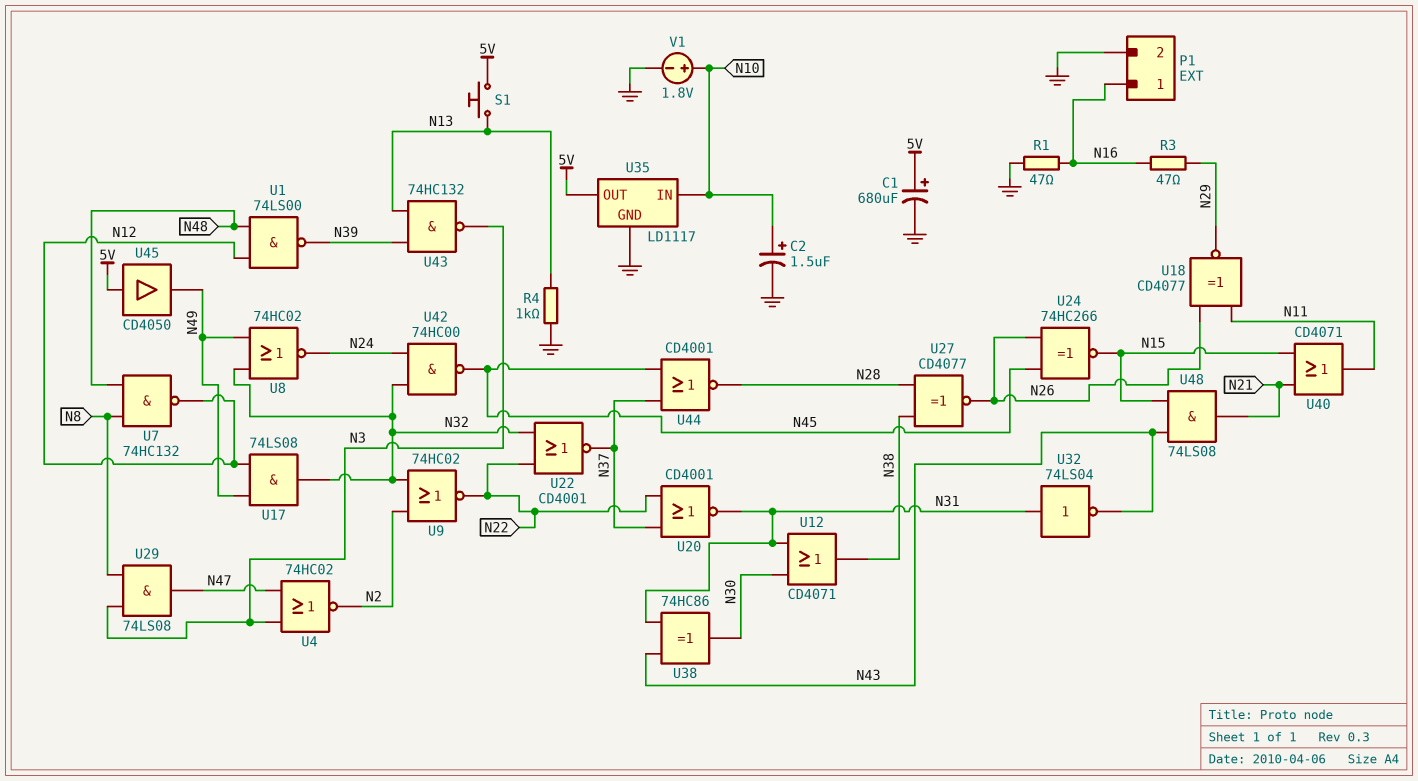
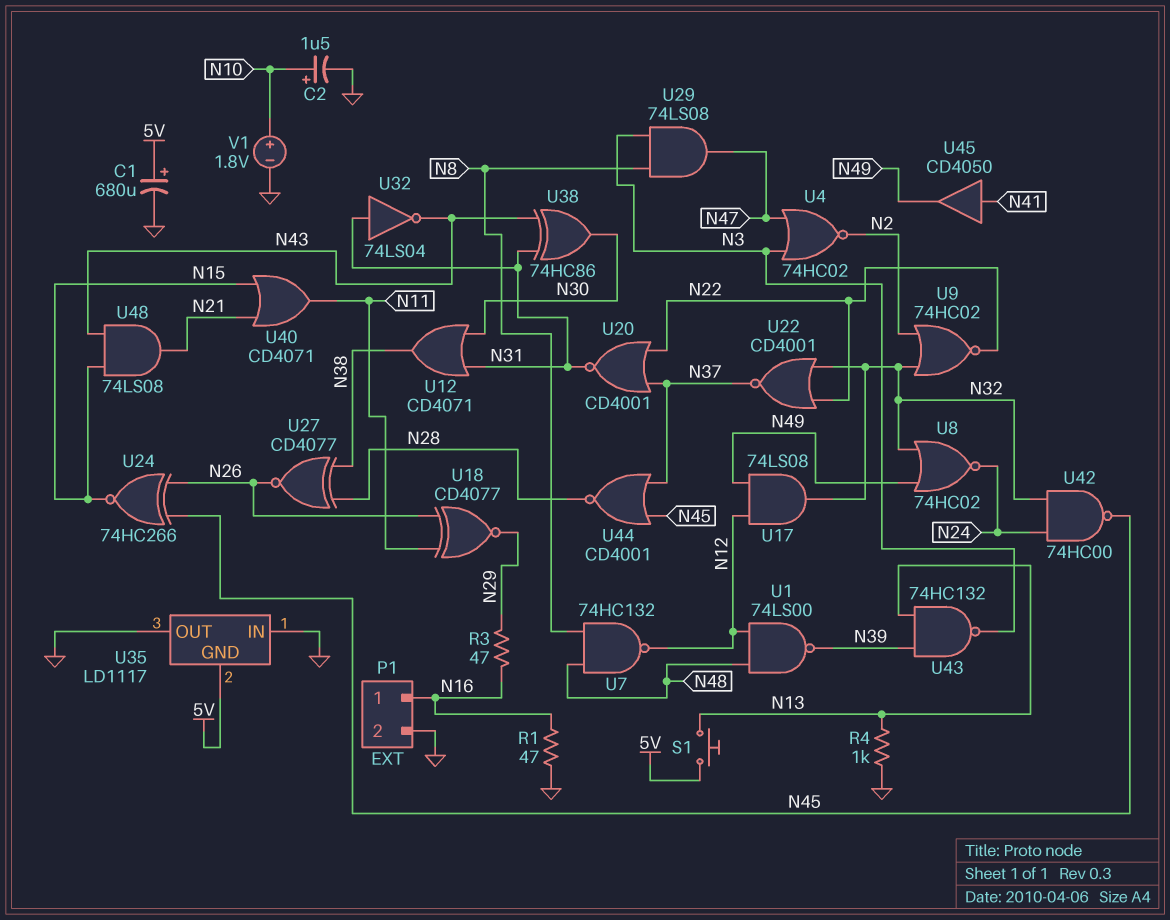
U35 pin GND: GND -> 5V
U35 pin IN: N10 -> GND
U35 pin OUT: 5V -> GND
U45: buffer CD4050 (in 5V, out N49) -> buffer CD4050 (in N41, out N49)

